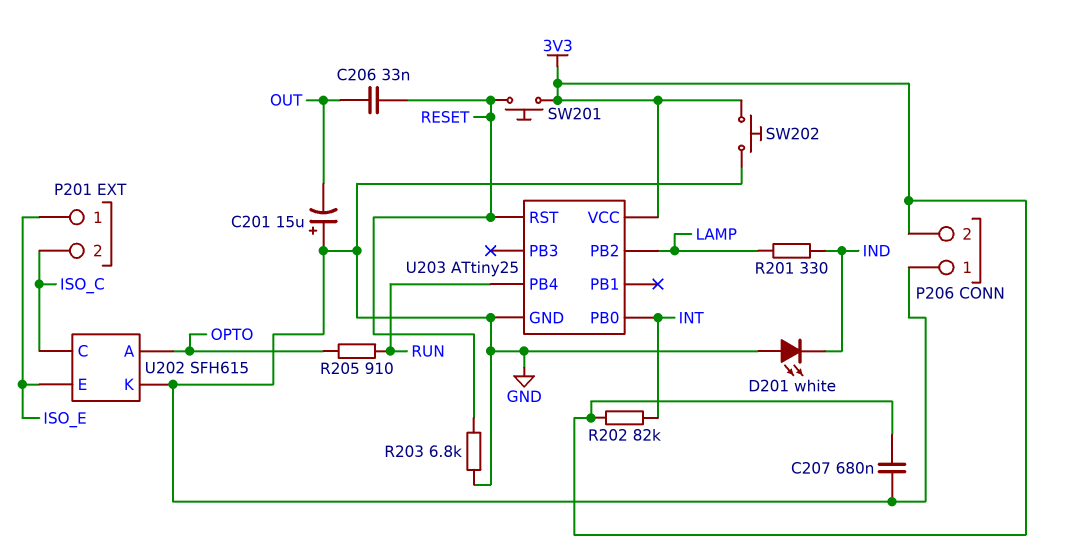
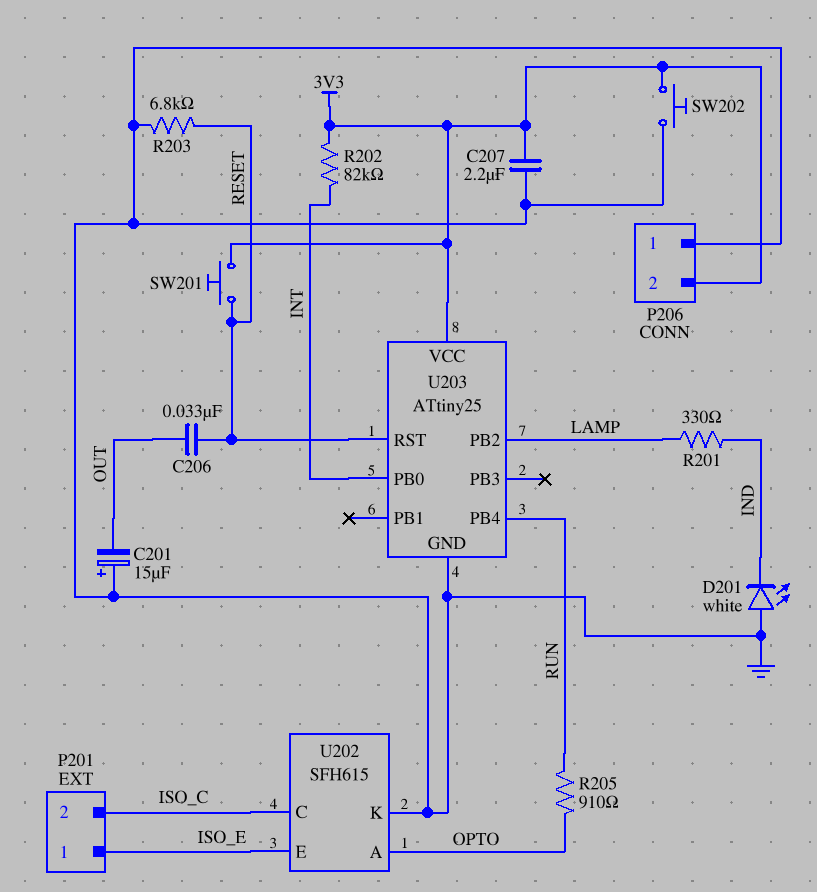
C207: 680nF (3V3, GND) -> 2.2uF (3V3, GND)

